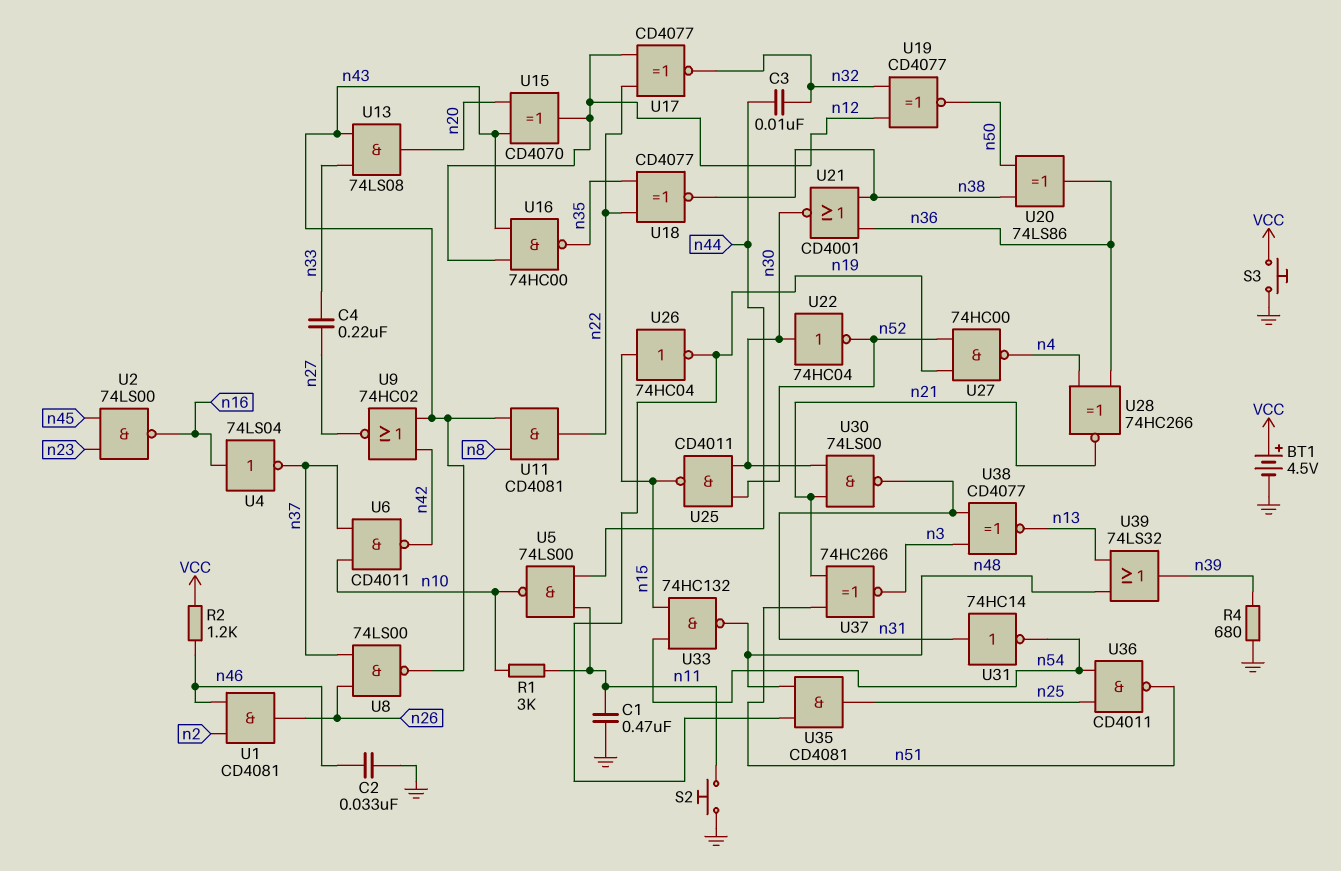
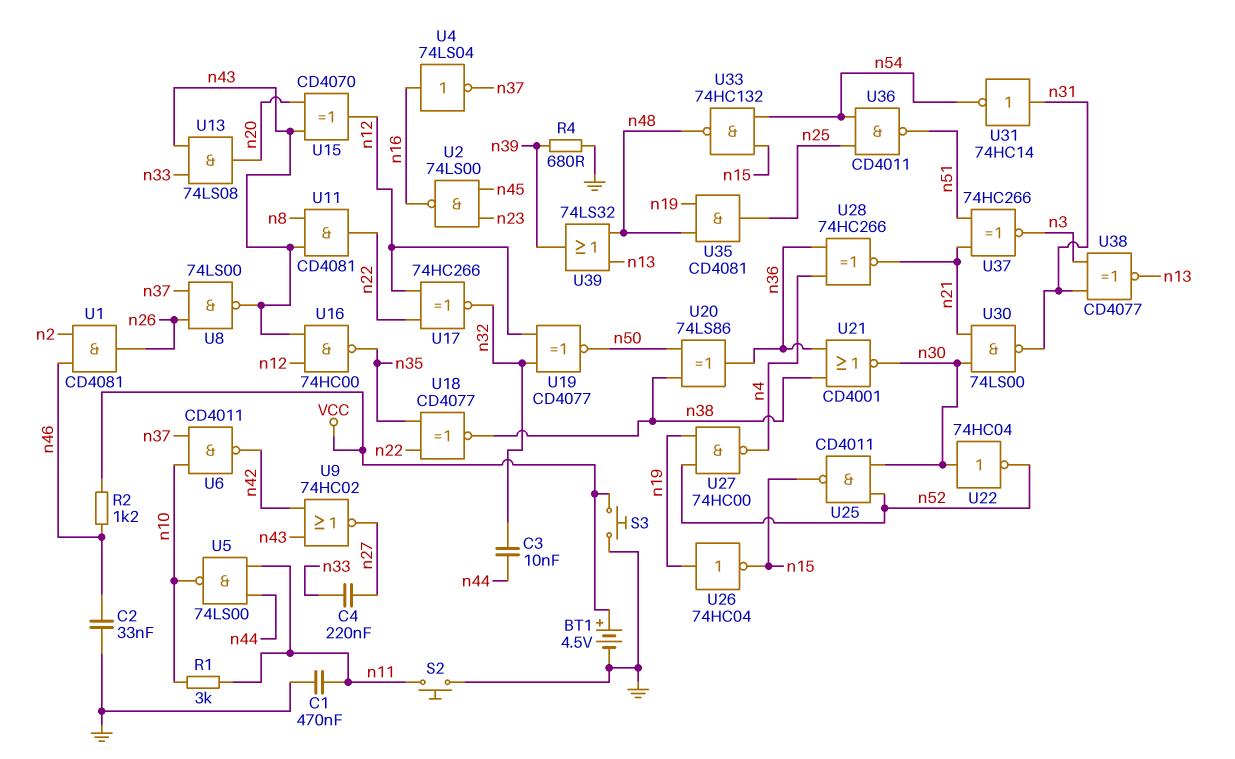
U17: XNOR CD4077 (in n12, in n22, out n32) -> XNOR 74HC266 (in n12, in n22, out n32)
U26: NOT 74HC04 (in n15, out n19) -> NOT 74HC04 (in n19, out n15)

